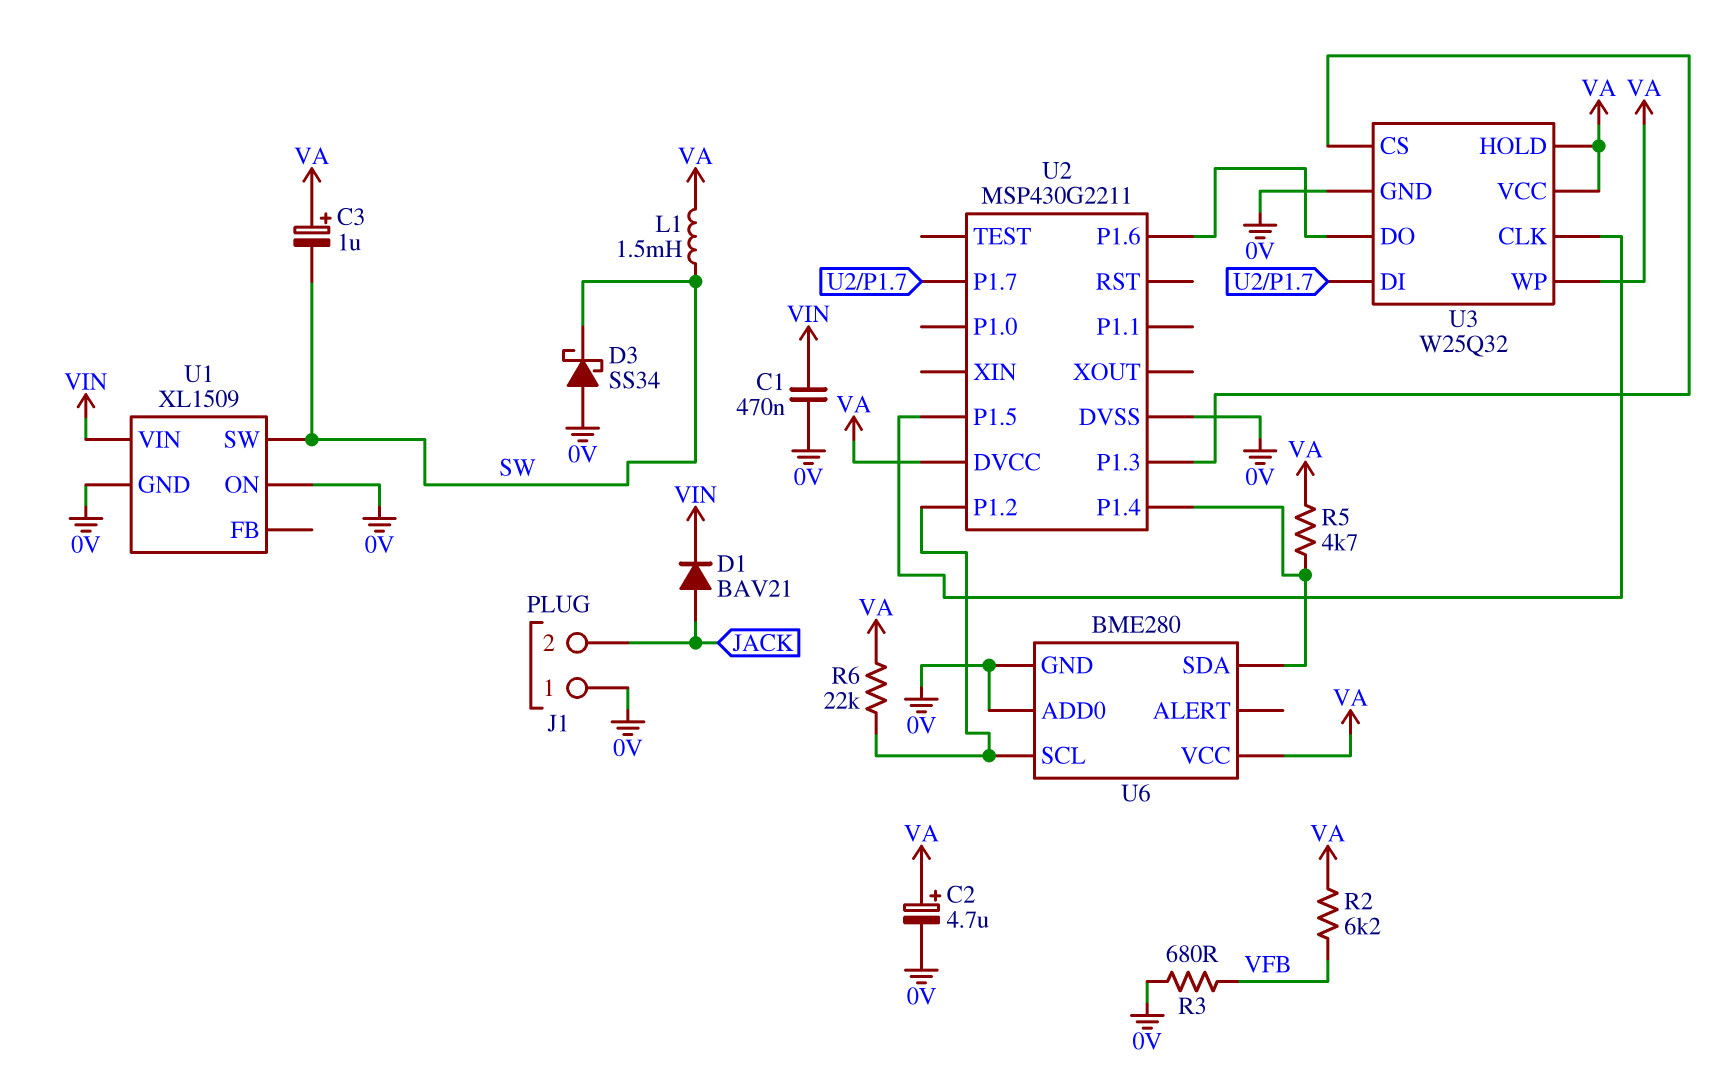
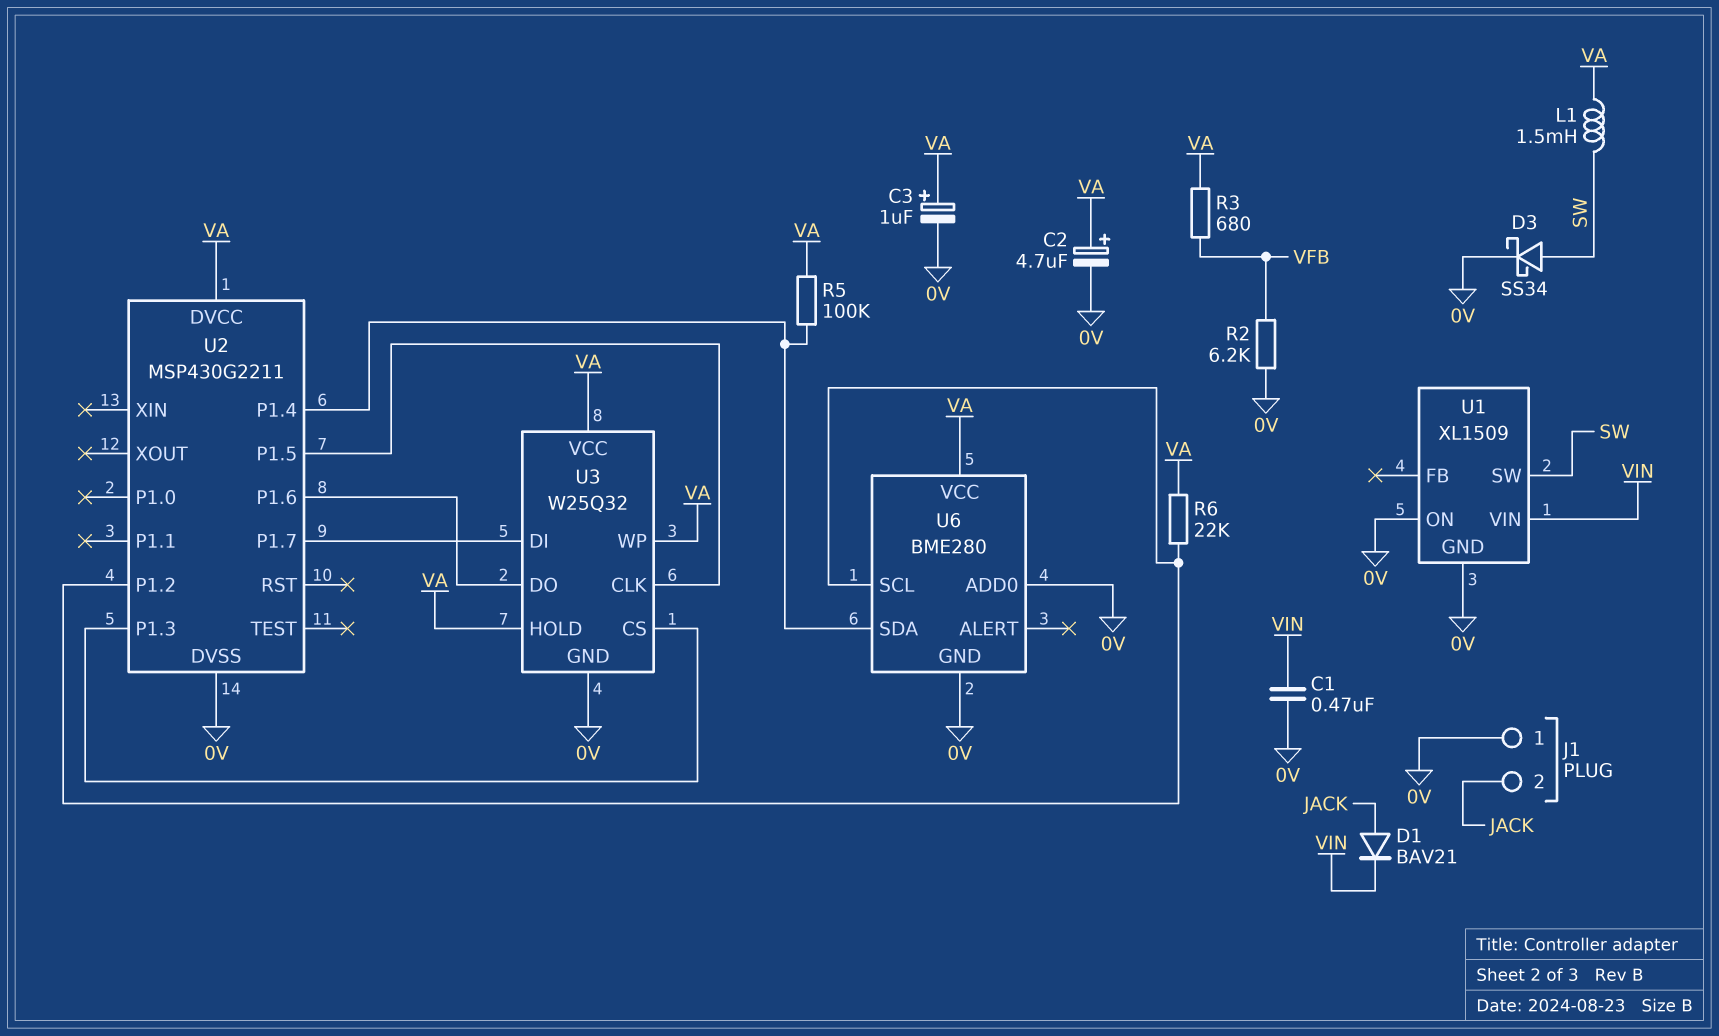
C3: 1uF (plus VA, minus SW) -> 1uF (plus VA, minus 0V)
D3: schottky SS34 (A 0V, K SW) -> schottky SS34 (A SW, K 0V)
R2: 6.2k (VA, VFB) -> 6.2k (0V, VFB)
R3: 680 (0V, VFB) -> 680 (VA, VFB)
R5: 4.7k (U2/P1.4, VA) -> 100k (U2/P1.4, VA)

